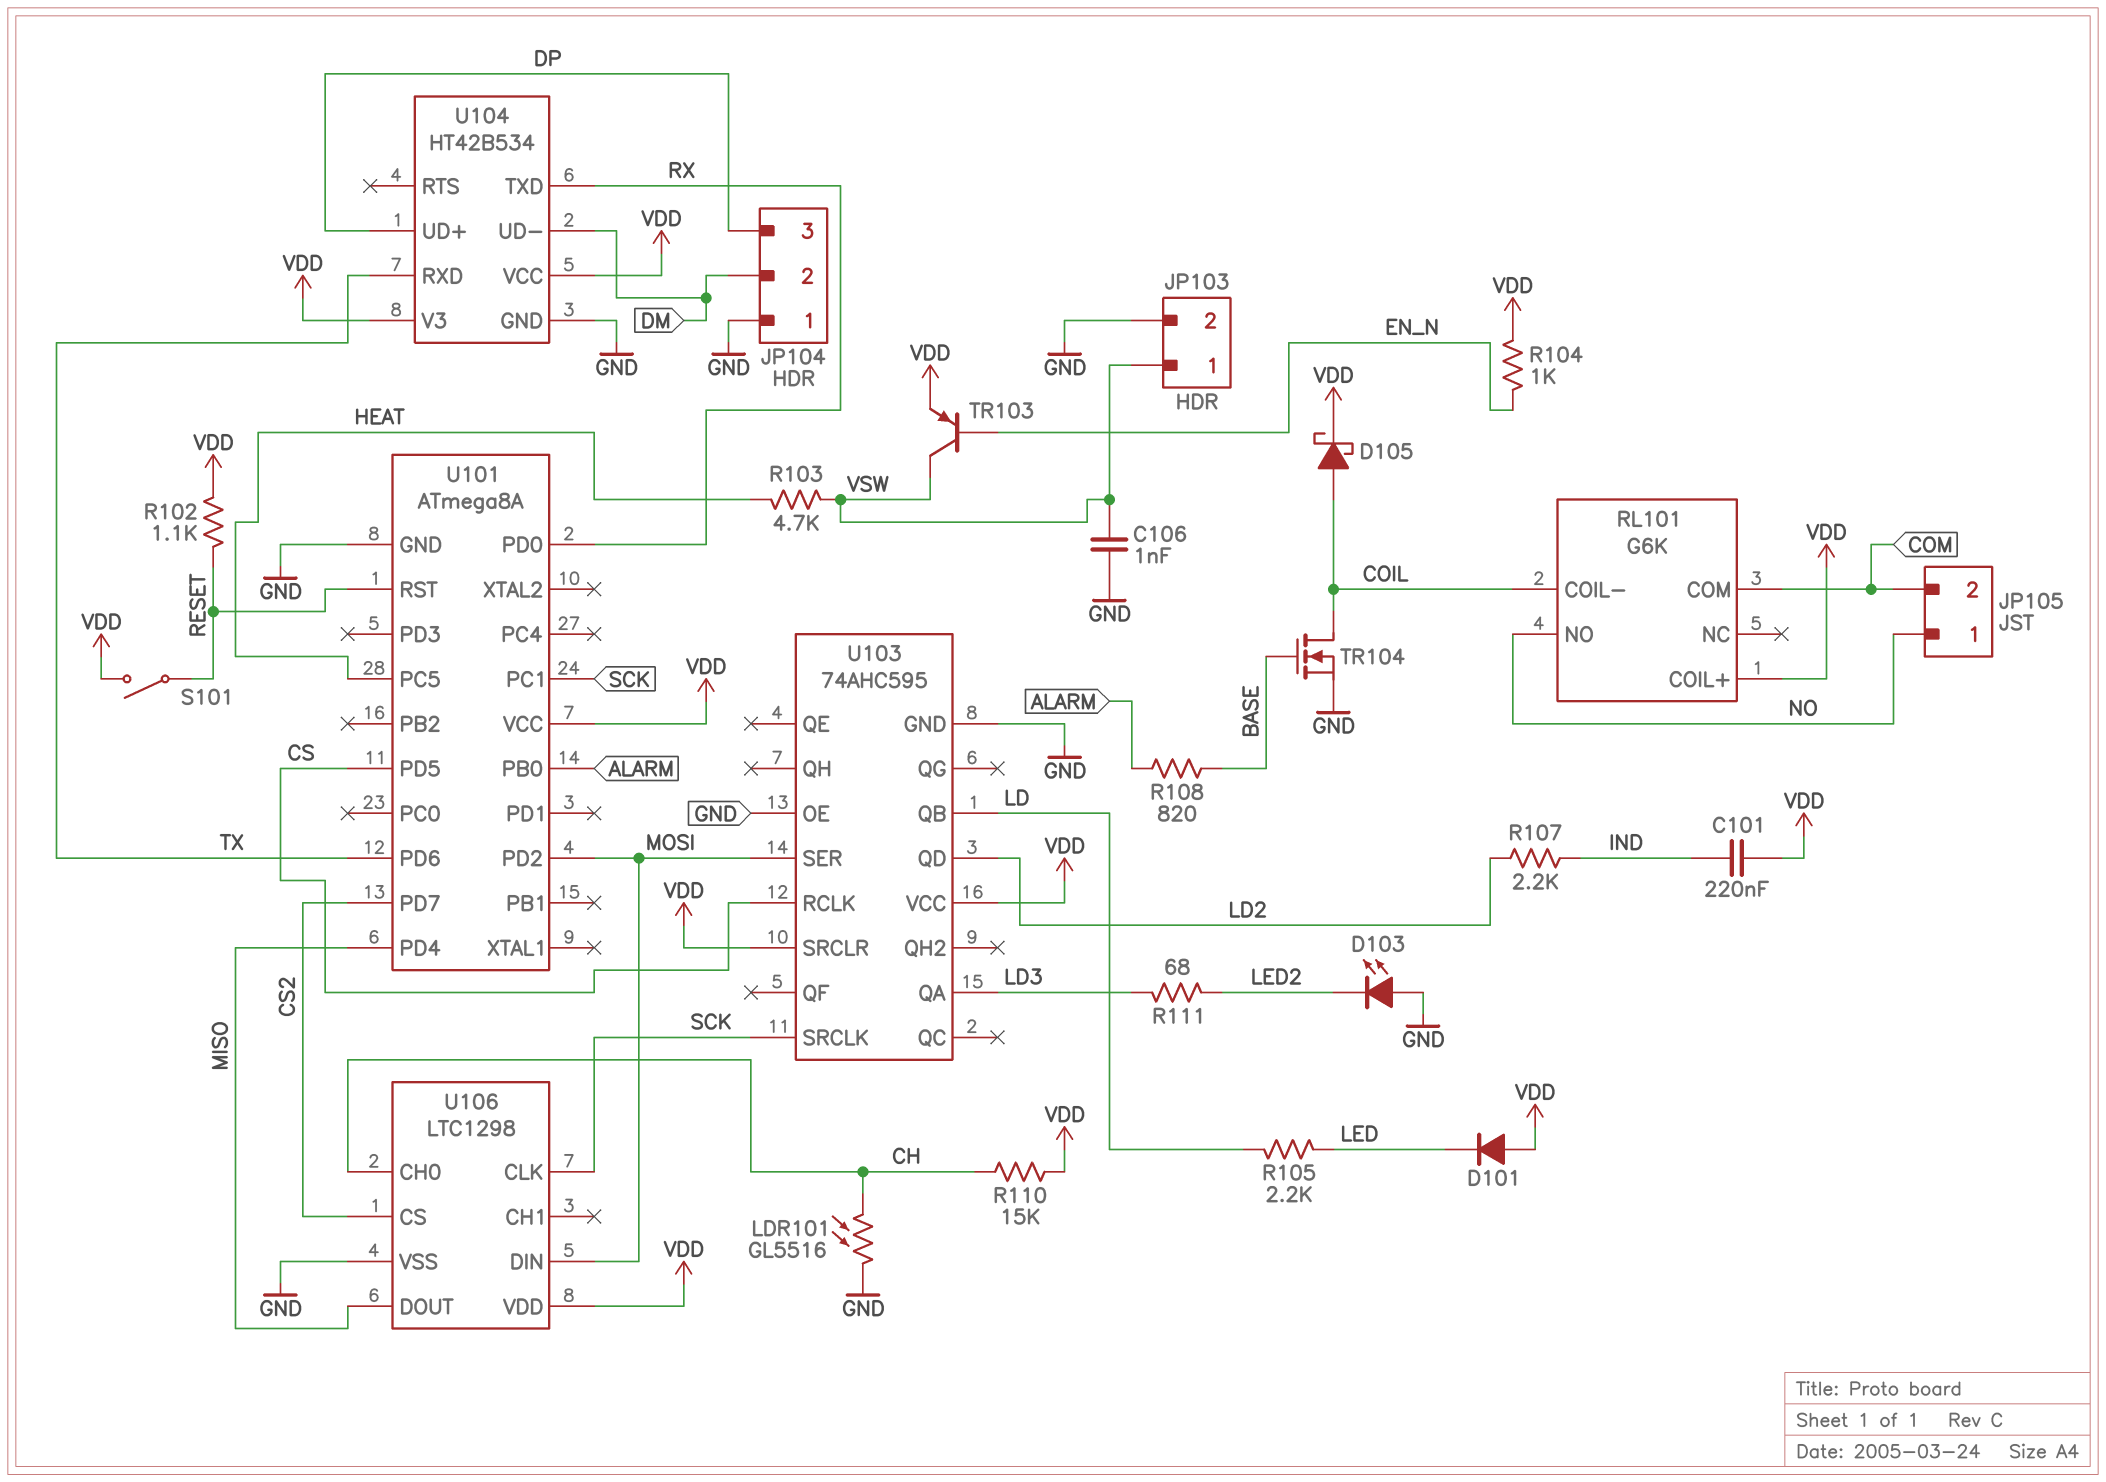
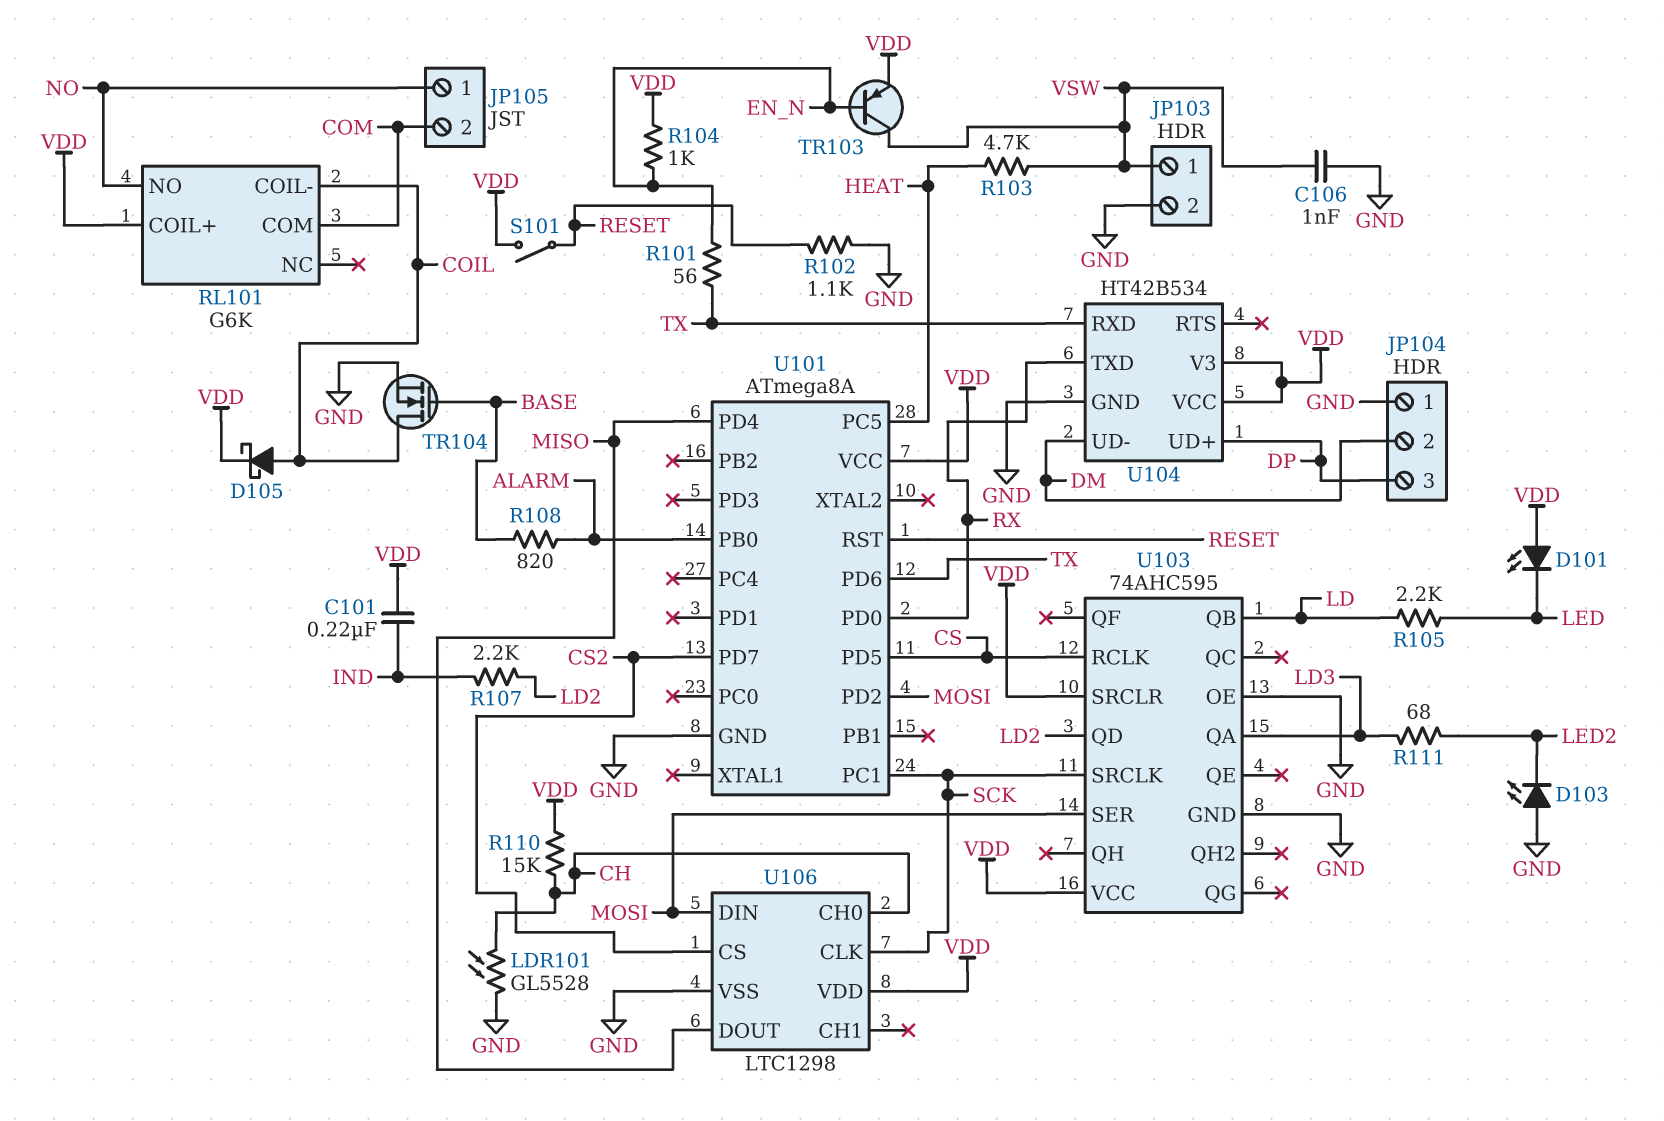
D101: diode (A VDD, K LED) -> LED (A VDD, K LED)
LDR101: GL5516 (CH, GND) -> GL5528 (CH, GND)
R101: none -> 56 (EN_N, TX)
R102: 1.1k (RESET, VDD) -> 1.1k (GND, RESET)

